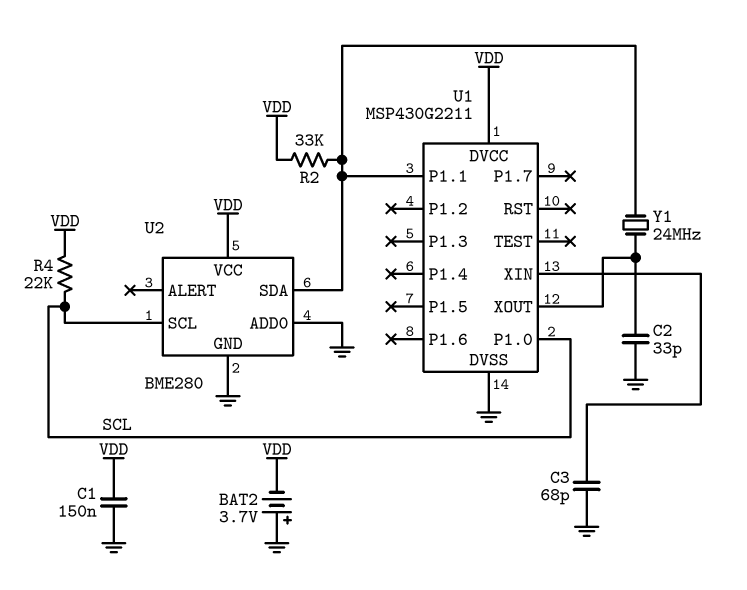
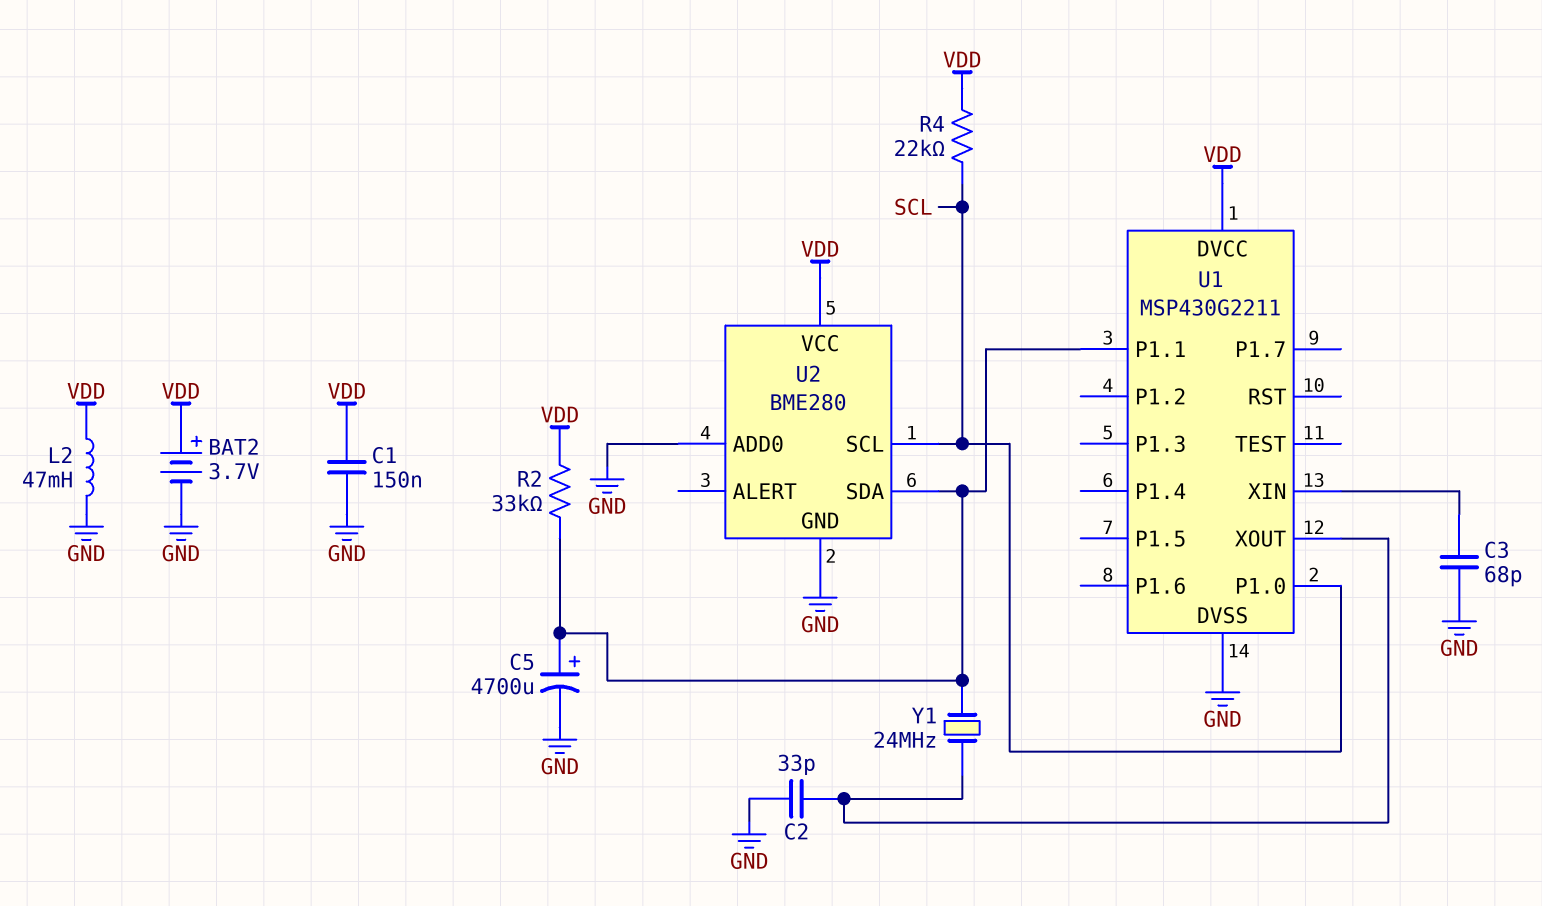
BAT2: 3.7V (plus GND, minus VDD) -> 3.7V (plus VDD, minus GND)
C5: none -> 4700uF (plus U1/P1.1, minus GND)
L2: none -> 47mH (GND, VDD)

